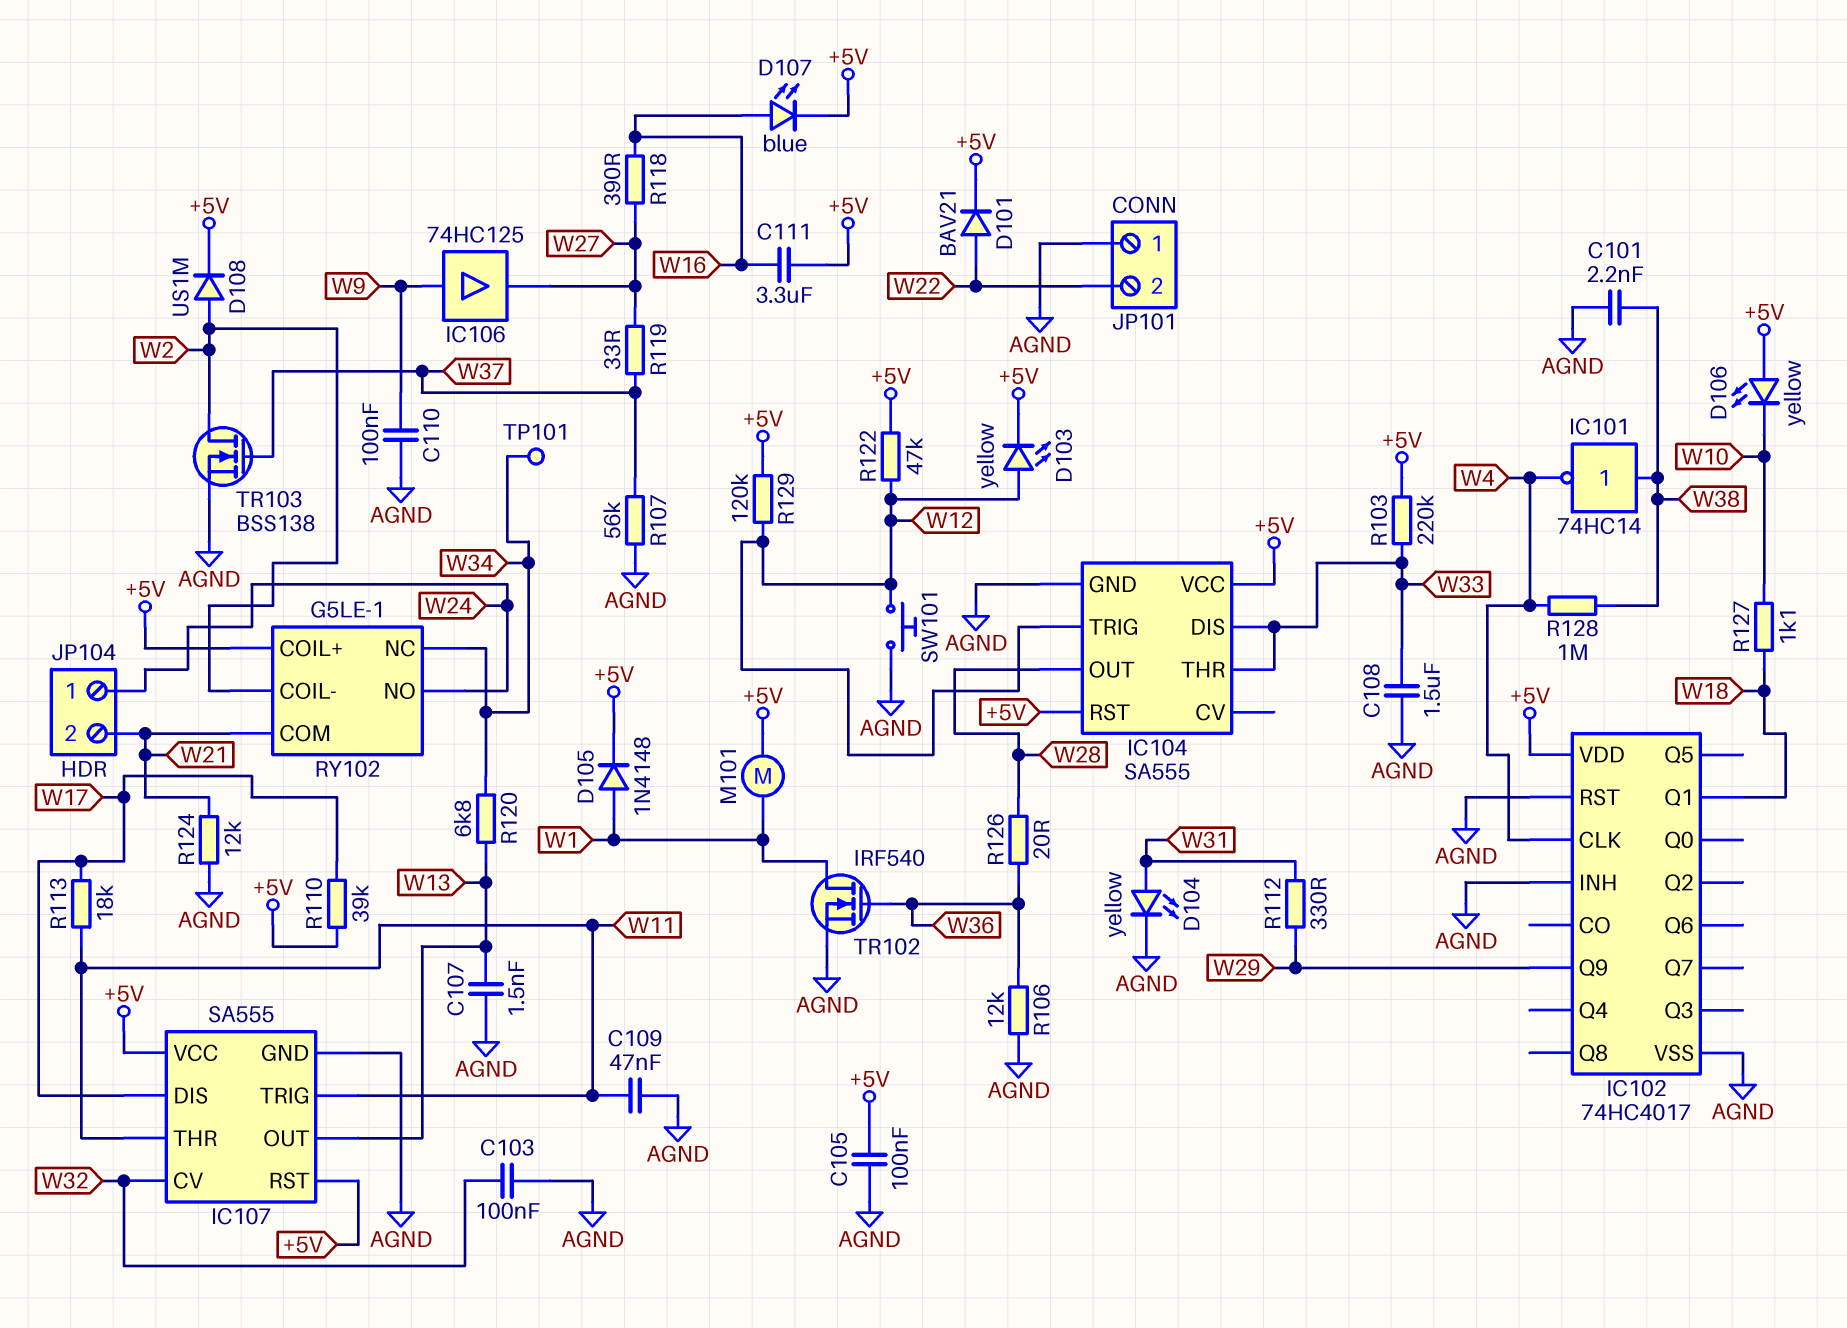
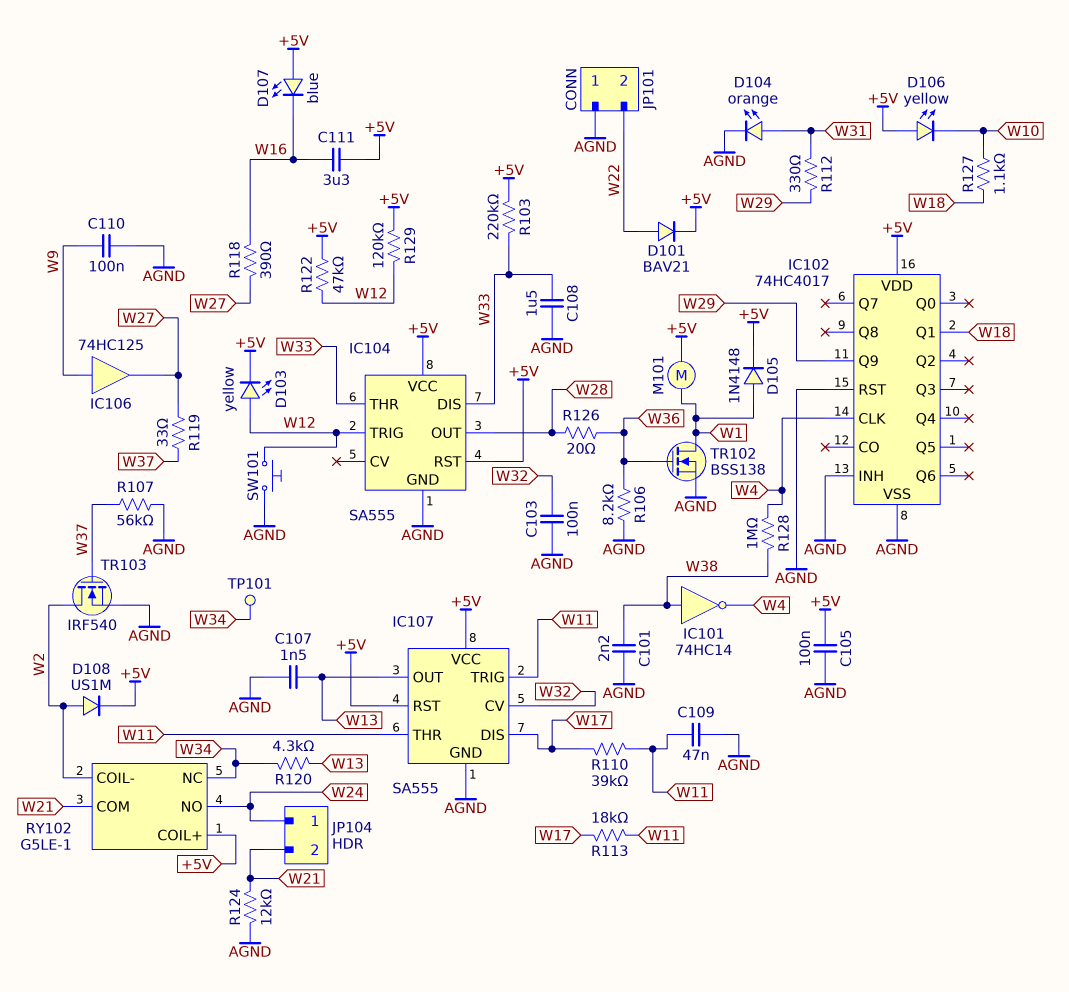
D104: LED yellow (A W31, K AGND) -> LED orange (A W31, K AGND)
D107: LED blue (A W16, K +5V) -> LED blue (A +5V, K W16)
R106: 12k (AGND, W36) -> 8.2k (AGND, W36)
R110: 39k (+5V, W17) -> 39k (W11, W17)
R120: 6.8k (W13, W34) -> 4.3k (W13, W34)
TR102: NMOS IRF540 (G W36, D W1, S AGND) -> NMOS BSS138 (G W36, D W1, S AGND)
TR103: NMOS BSS138 (G W37, D W2, S AGND) -> NMOS IRF540 (G W37, D W2, S AGND)

